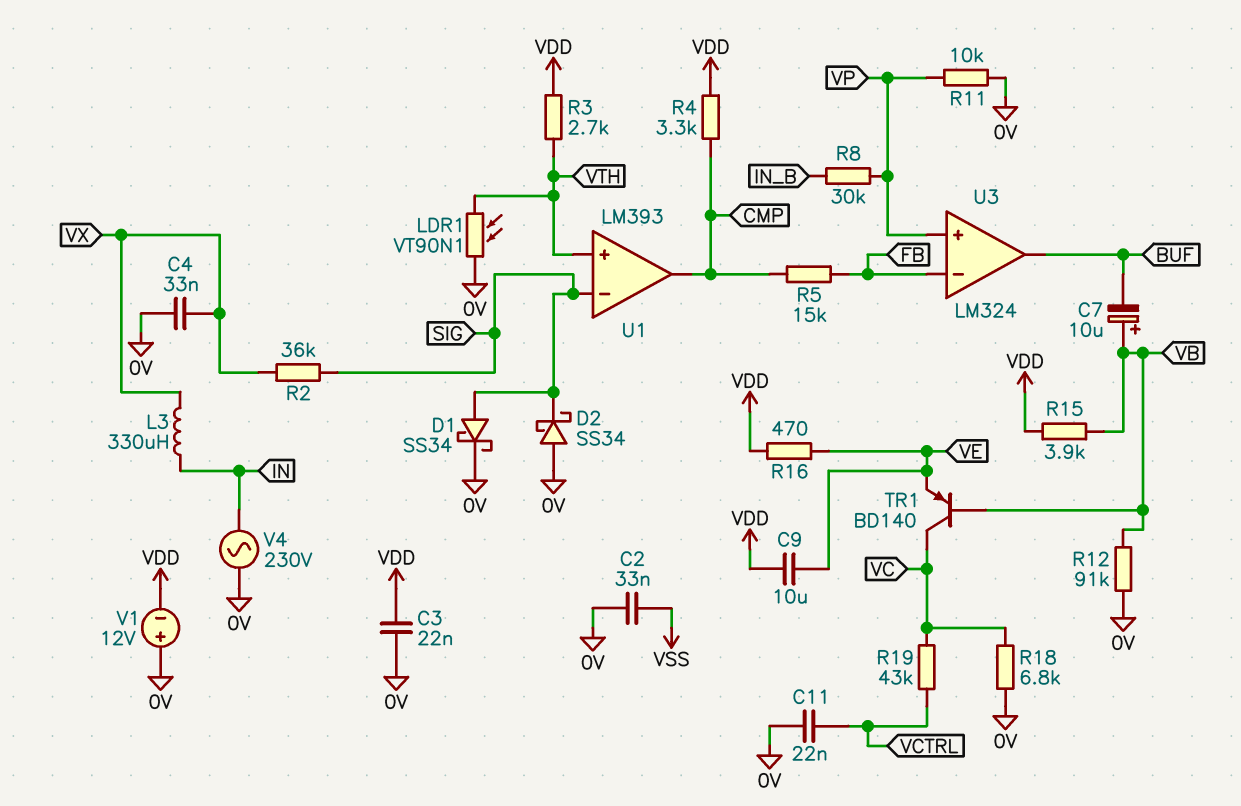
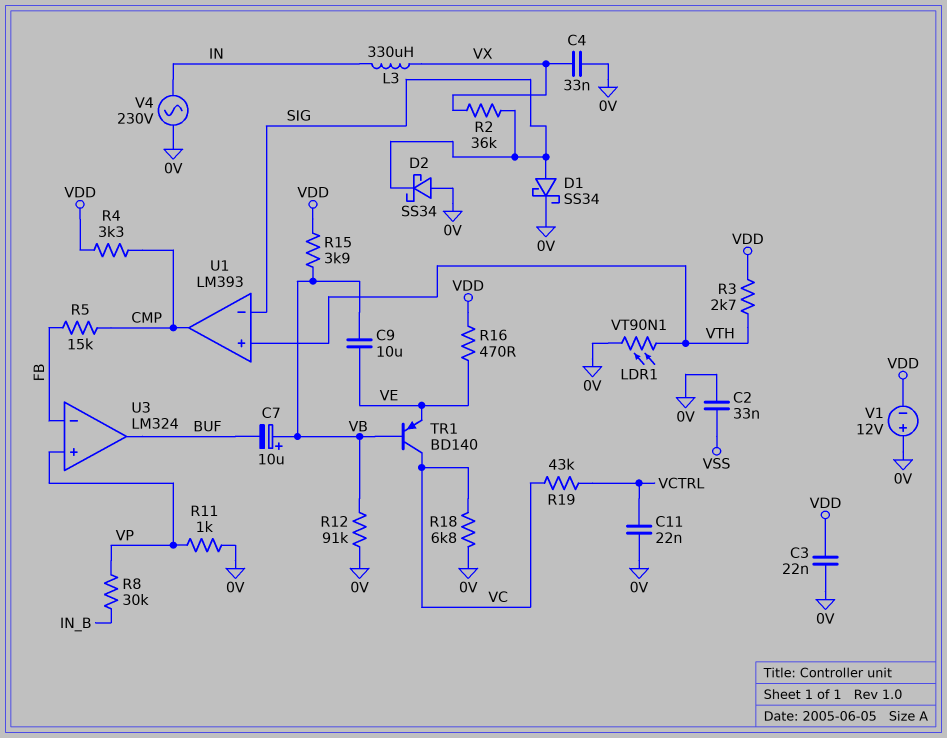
C9: 10uF (VDD, VE) -> 10uF (VB, VE)
R11: 10k (0V, VP) -> 1k (0V, VP)

